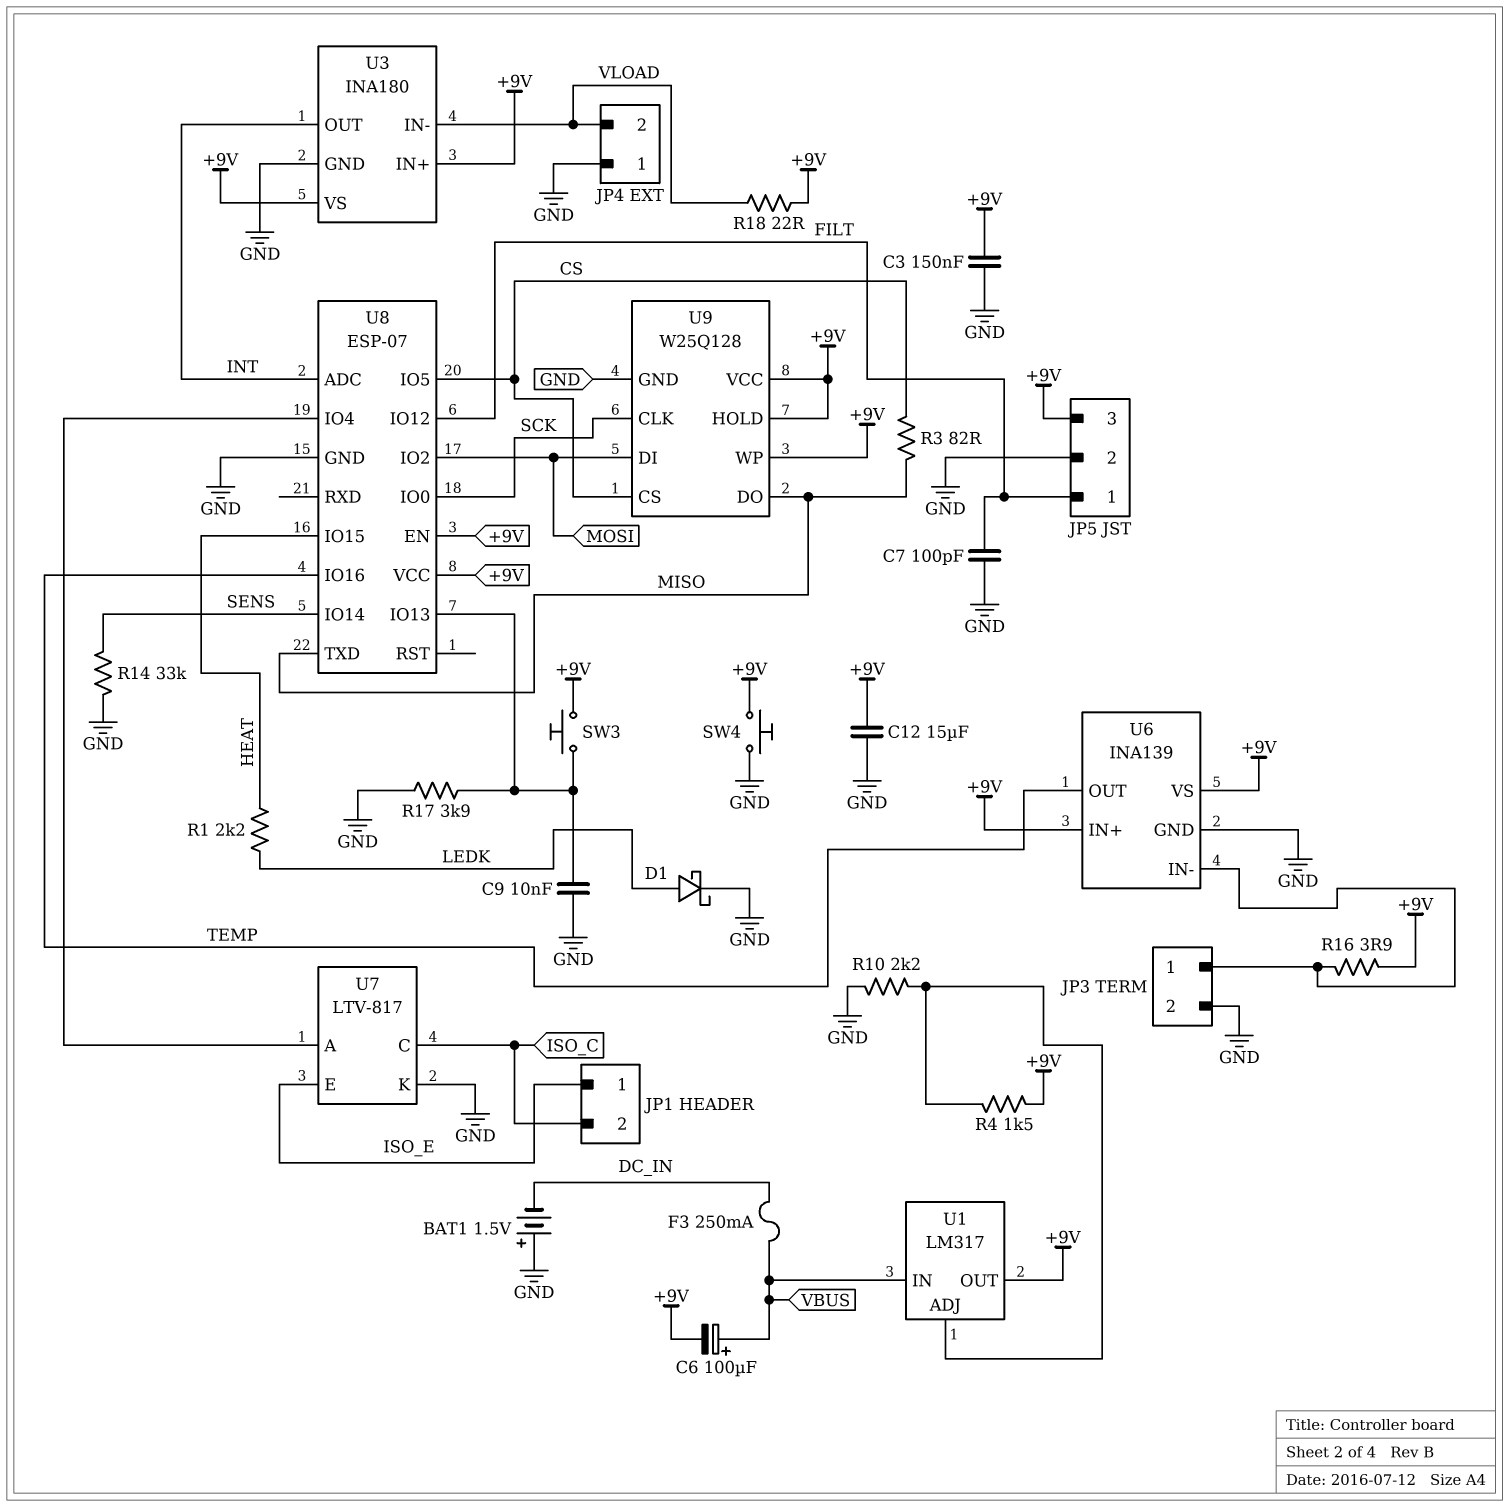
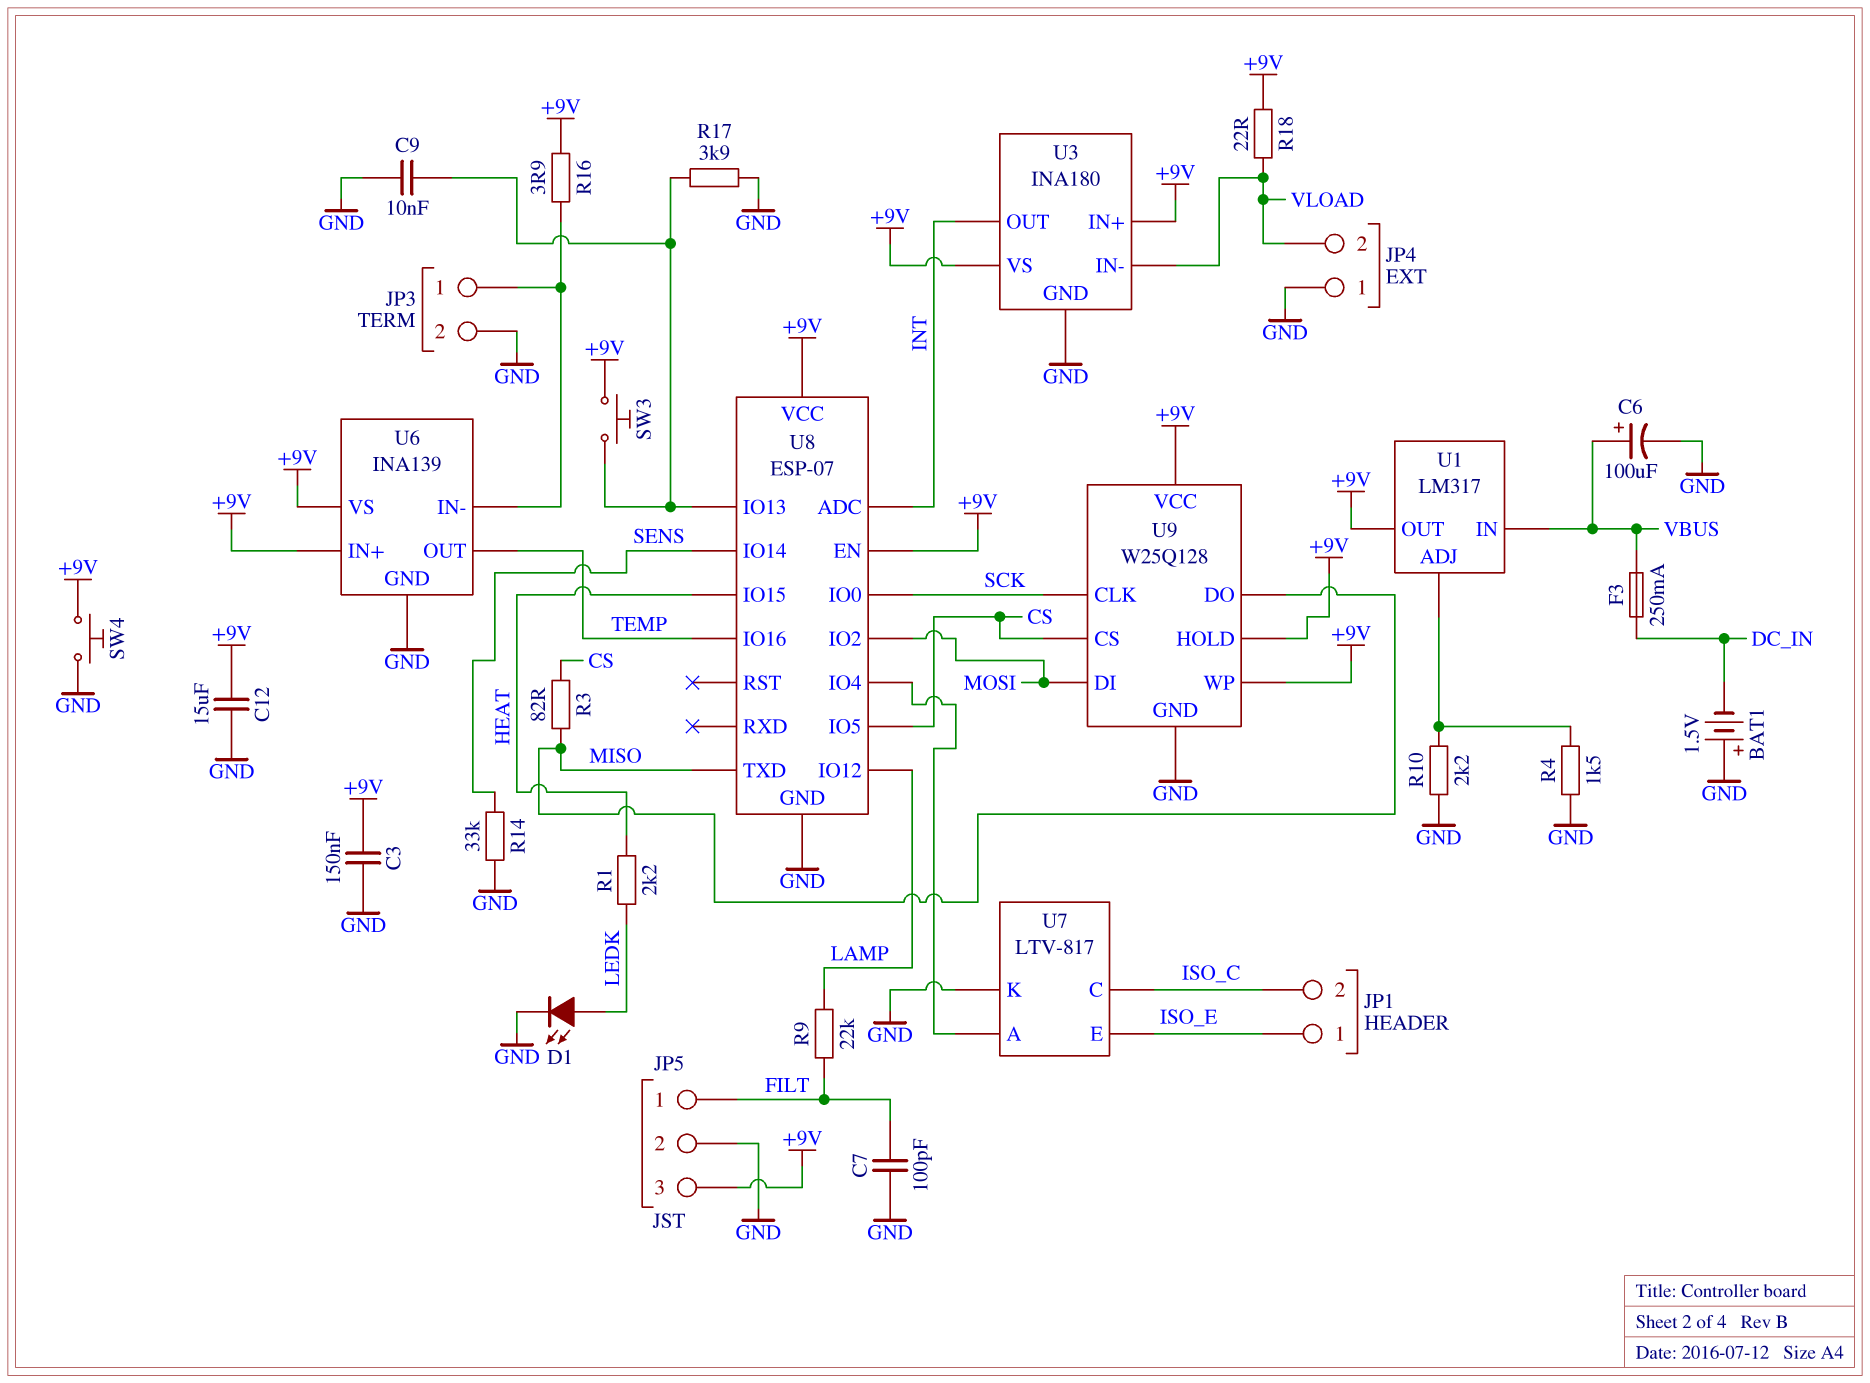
C6: 100uF (plus VBUS, minus +9V) -> 100uF (plus VBUS, minus GND)
D1: schottky (A LEDK, K GND) -> LED (A LEDK, K GND)
R4: 1.5k (+9V, U1/ADJ) -> 1.5k (GND, U1/ADJ)
R9: none -> 22k (FILT, LAMP)
U8 pin IO12: FILT -> LAMP

